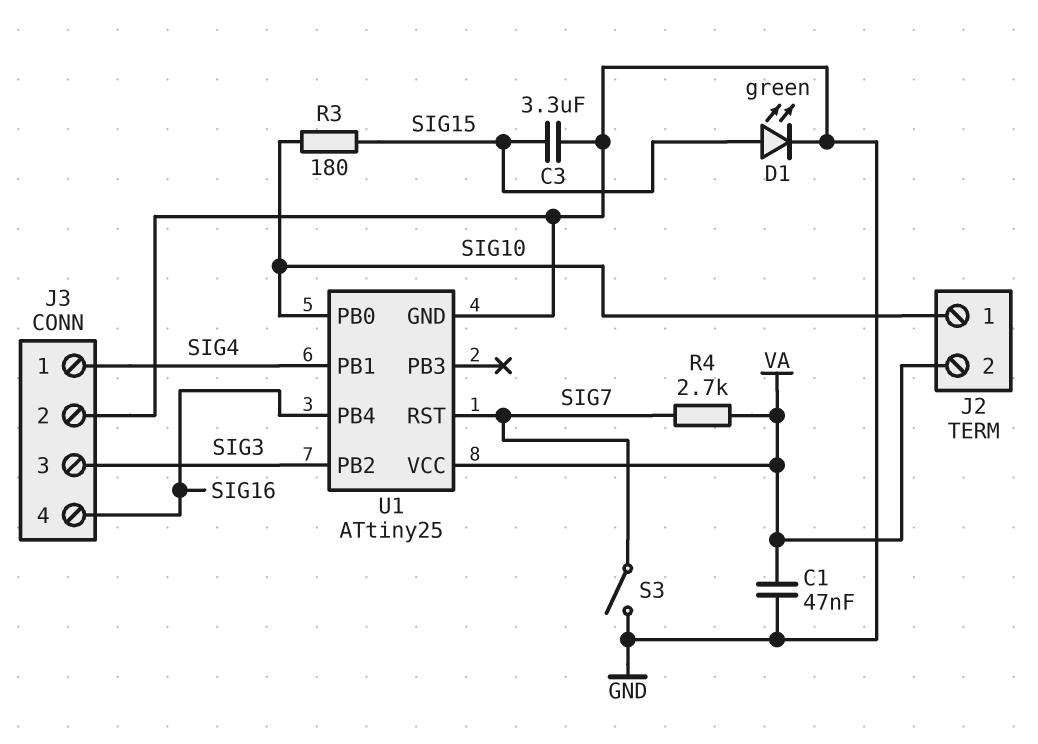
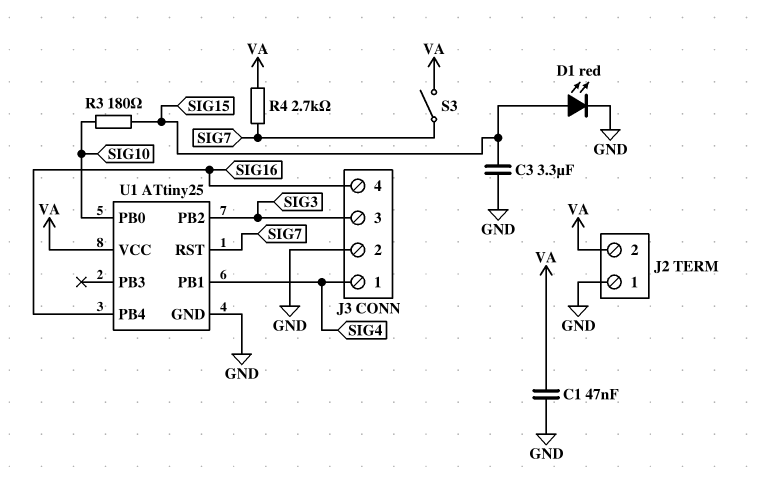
D1: LED green (A SIG15, K GND) -> LED red (A SIG15, K GND)
J2 pin 1: SIG10 -> GND
S3: switch (GND, SIG7) -> switch (SIG7, VA)

